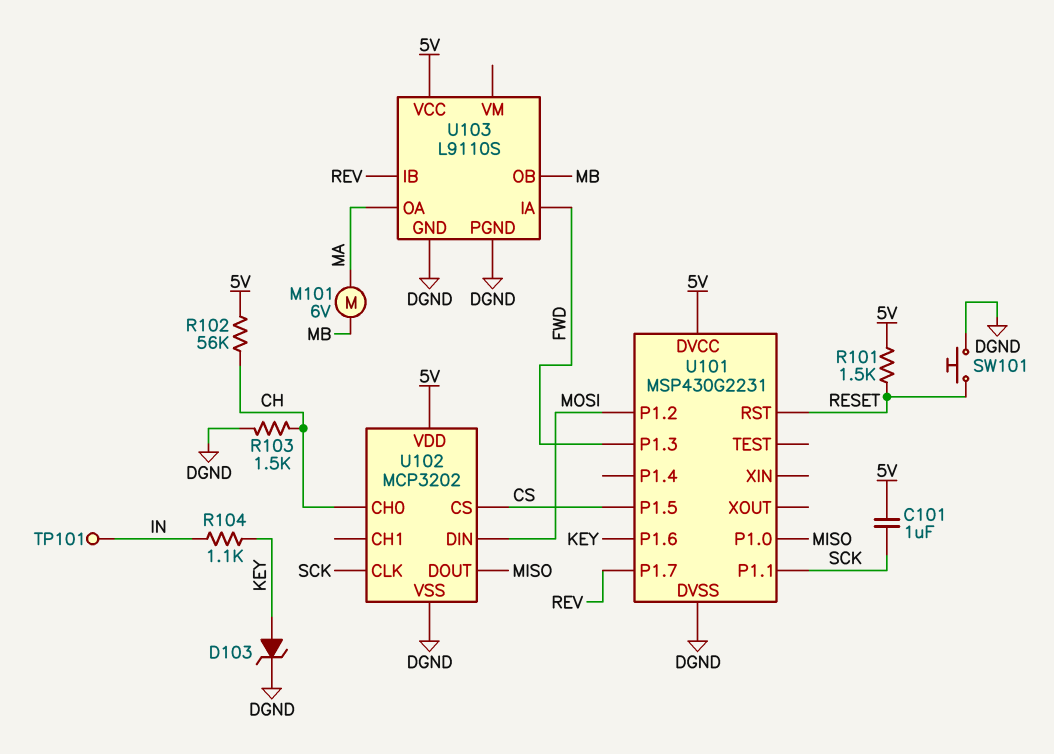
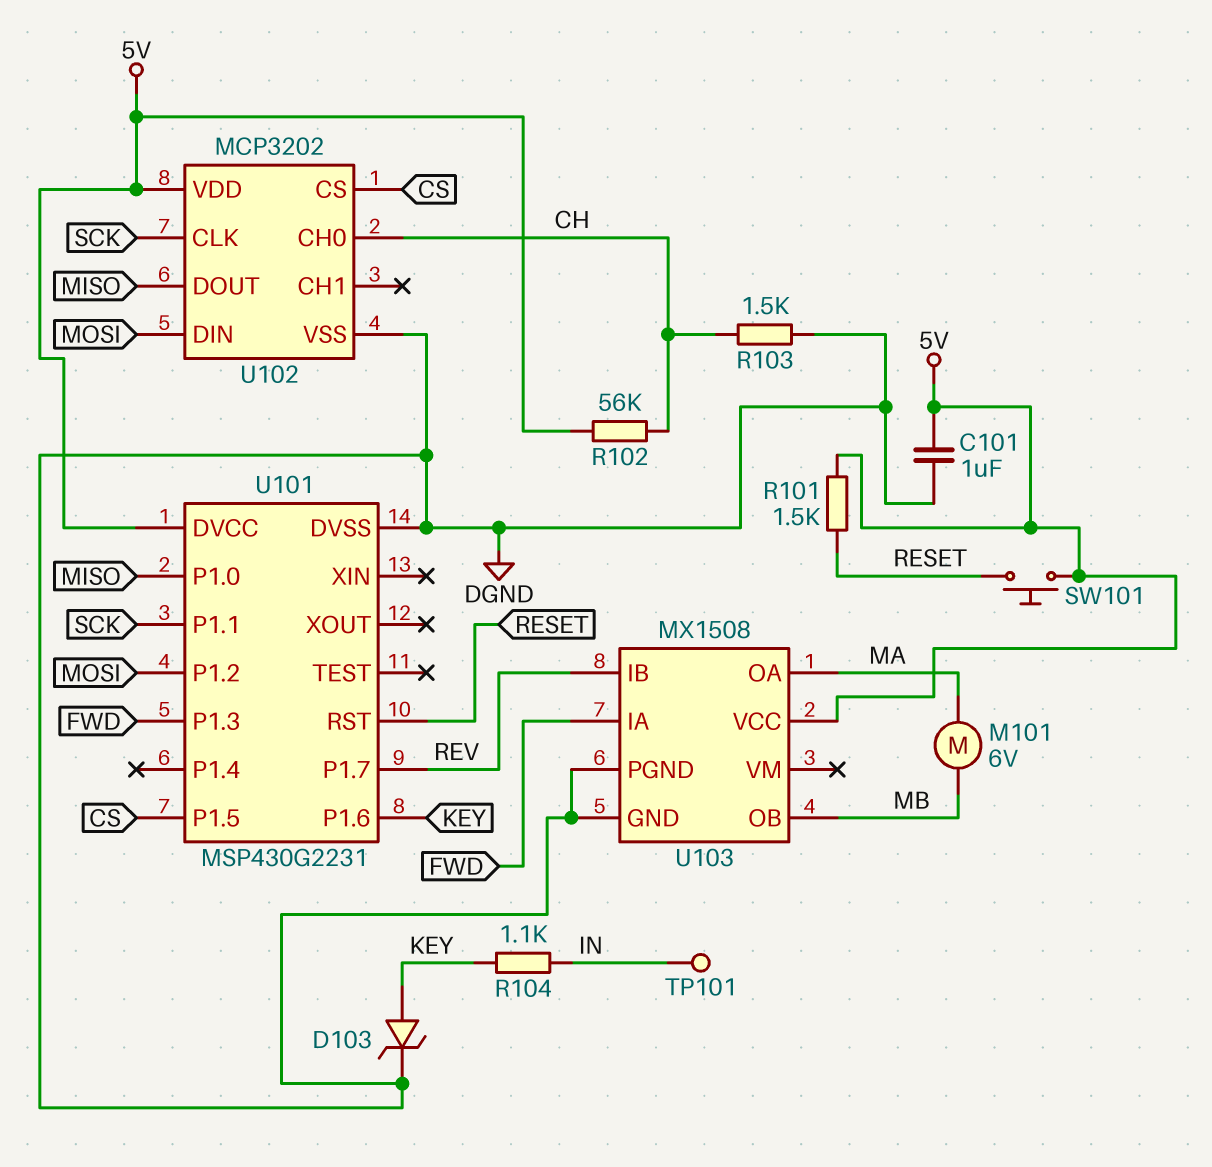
C101: 1uF (5V, SCK) -> 1uF (5V, DGND)
SW101: button (DGND, RESET) -> button (5V, RESET)
U103: L9110S -> MX1508

